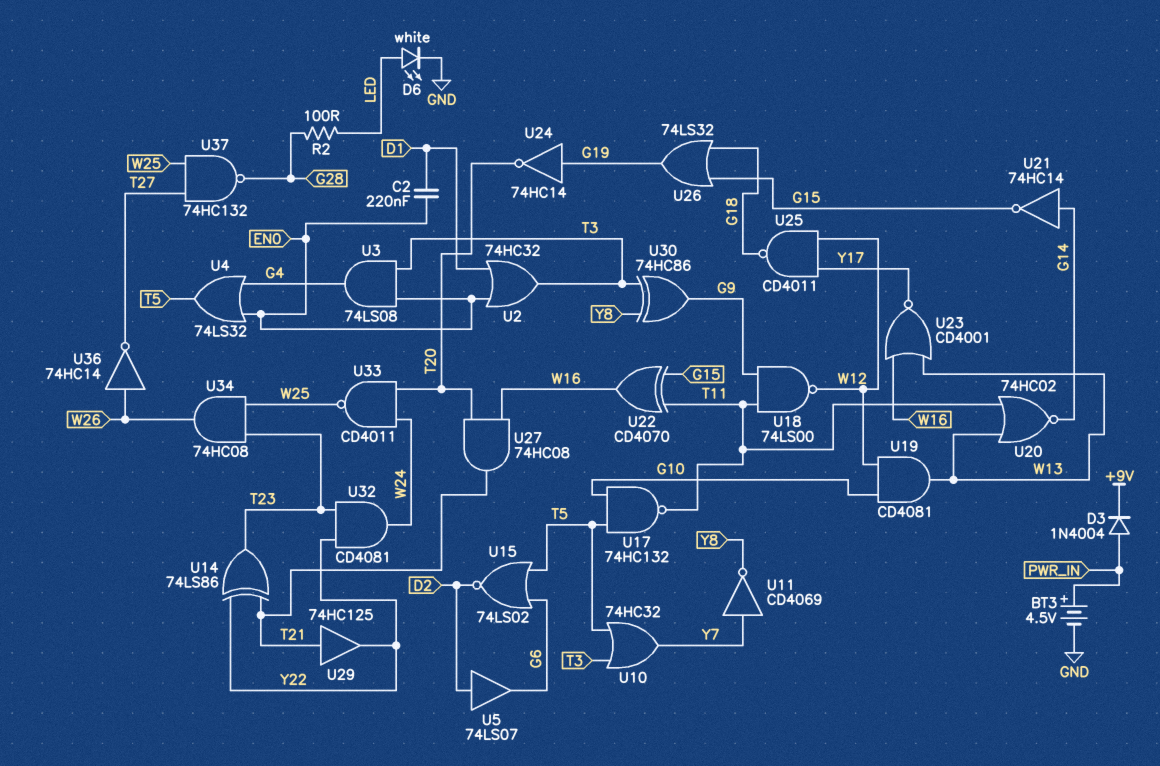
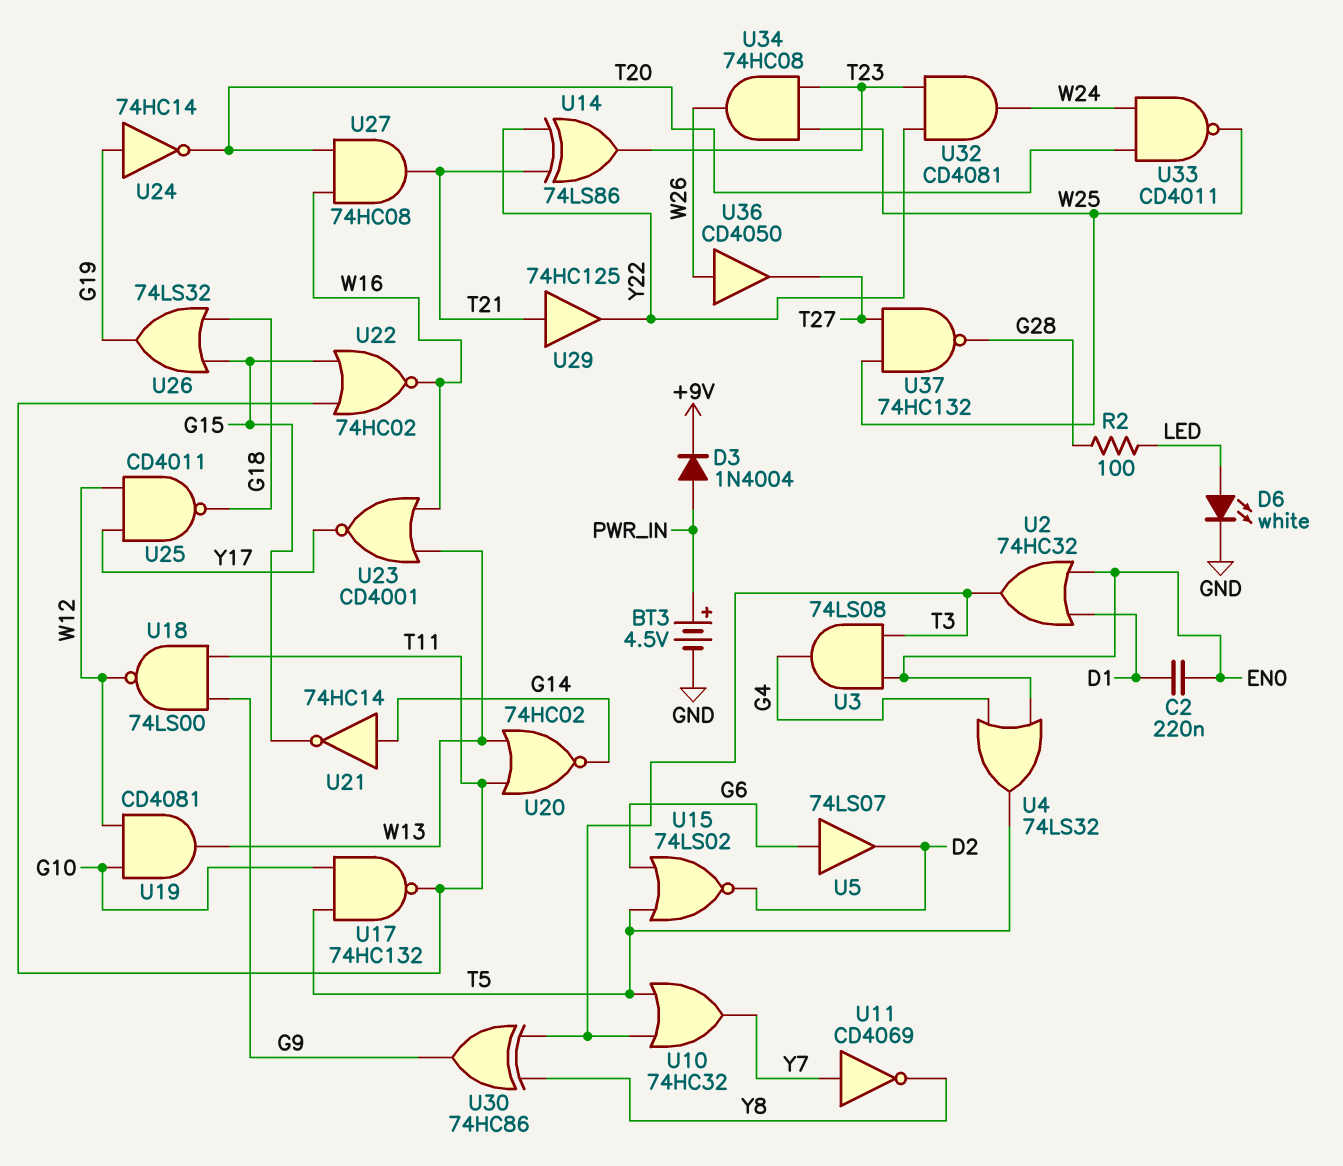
U5: buffer 74LS07 (in D2, out G6) -> buffer 74LS07 (in G6, out D2)
U22: XOR CD4070 (in G15, in T11, out W16) -> NOR 74HC02 (in G15, in T11, out W16)
U36: NOT 74HC14 (in W26, out T27) -> buffer CD4050 (in W26, out T27)

